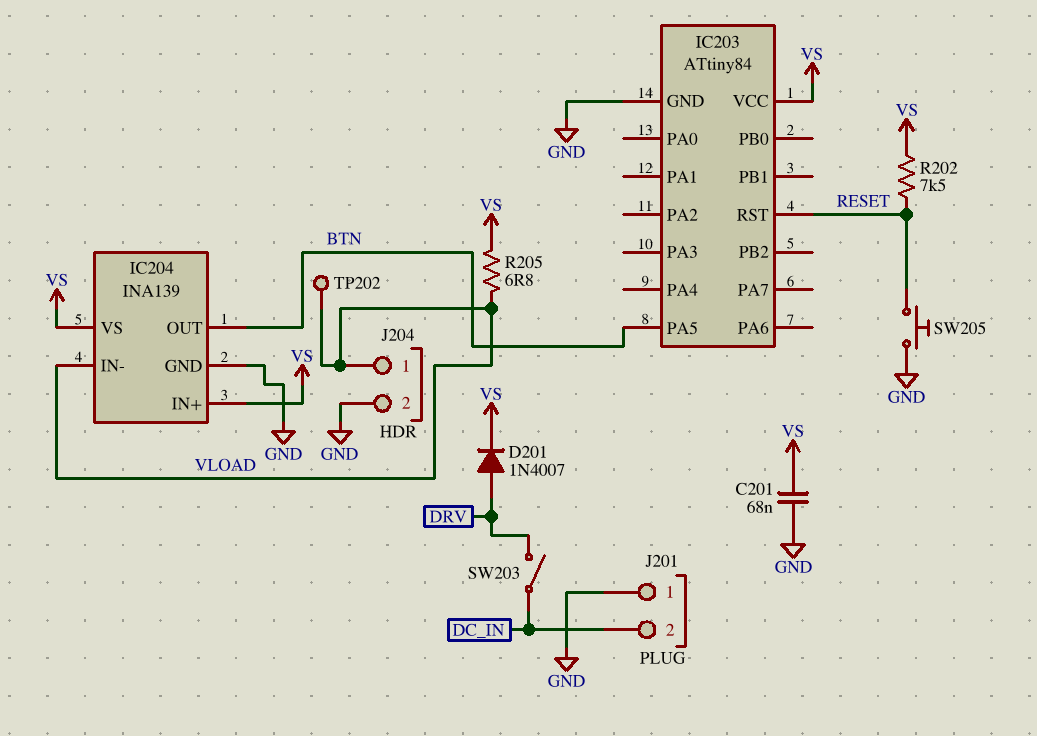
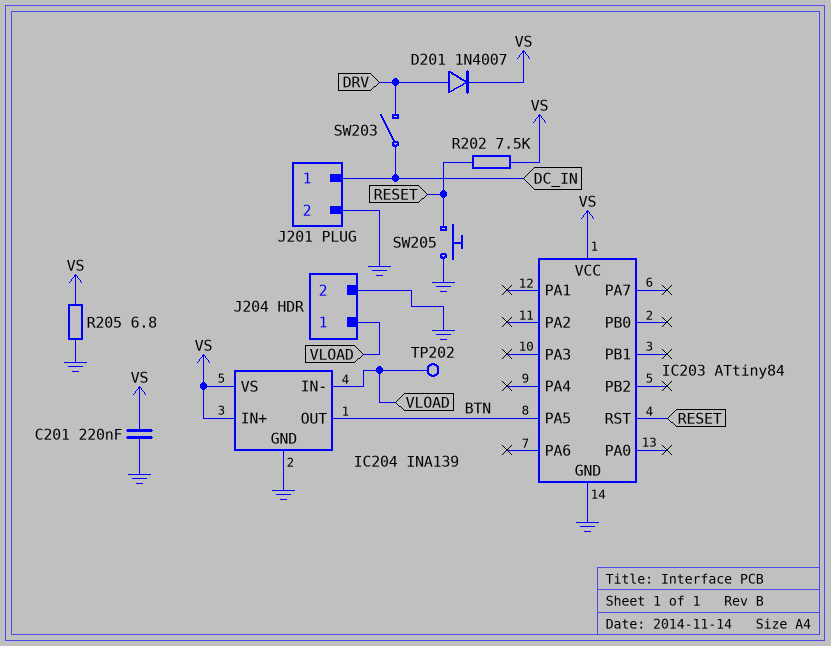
C201: 68nF (GND, VS) -> 220nF (GND, VS)
J201 pin 1: GND -> DC_IN
J201 pin 2: DC_IN -> GND
R205: 6.8 (VLOAD, VS) -> 6.8 (GND, VS)

